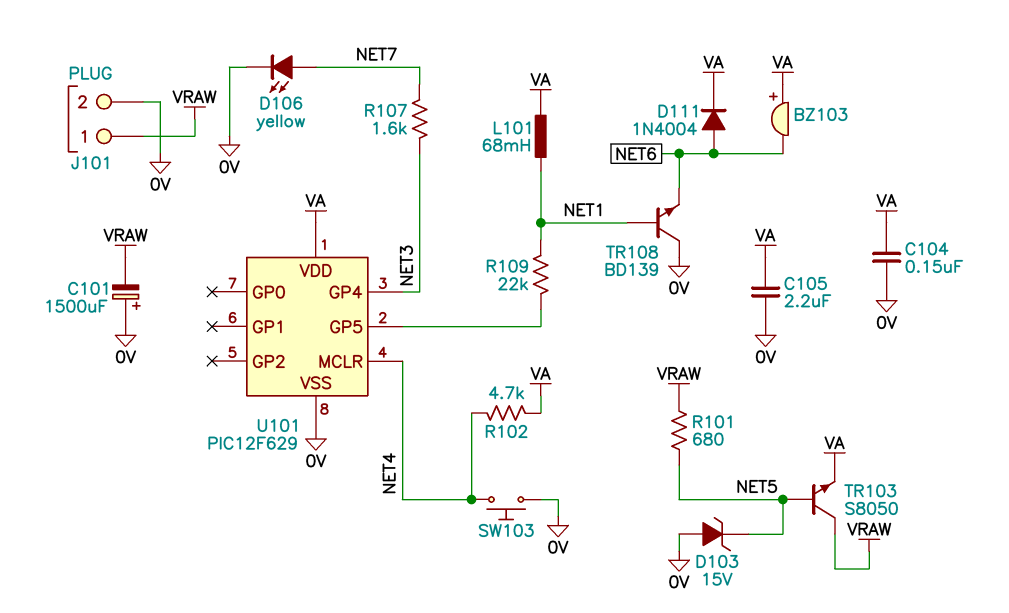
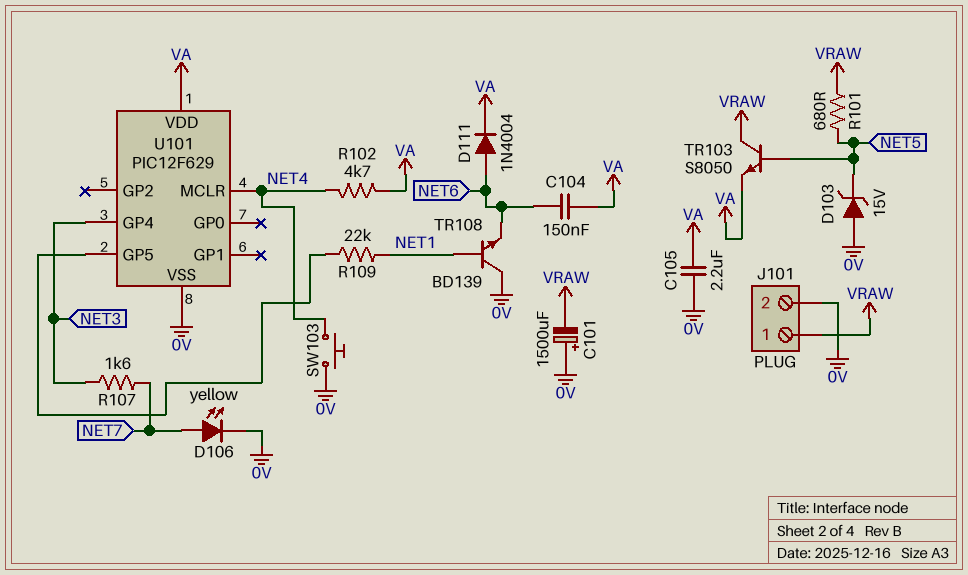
BZ103: buzzer (plus VA, minus NET6) -> none
C104: 150nF (0V, VA) -> 150nF (NET6, VA)
L101: 68mH (NET1, VA) -> none

